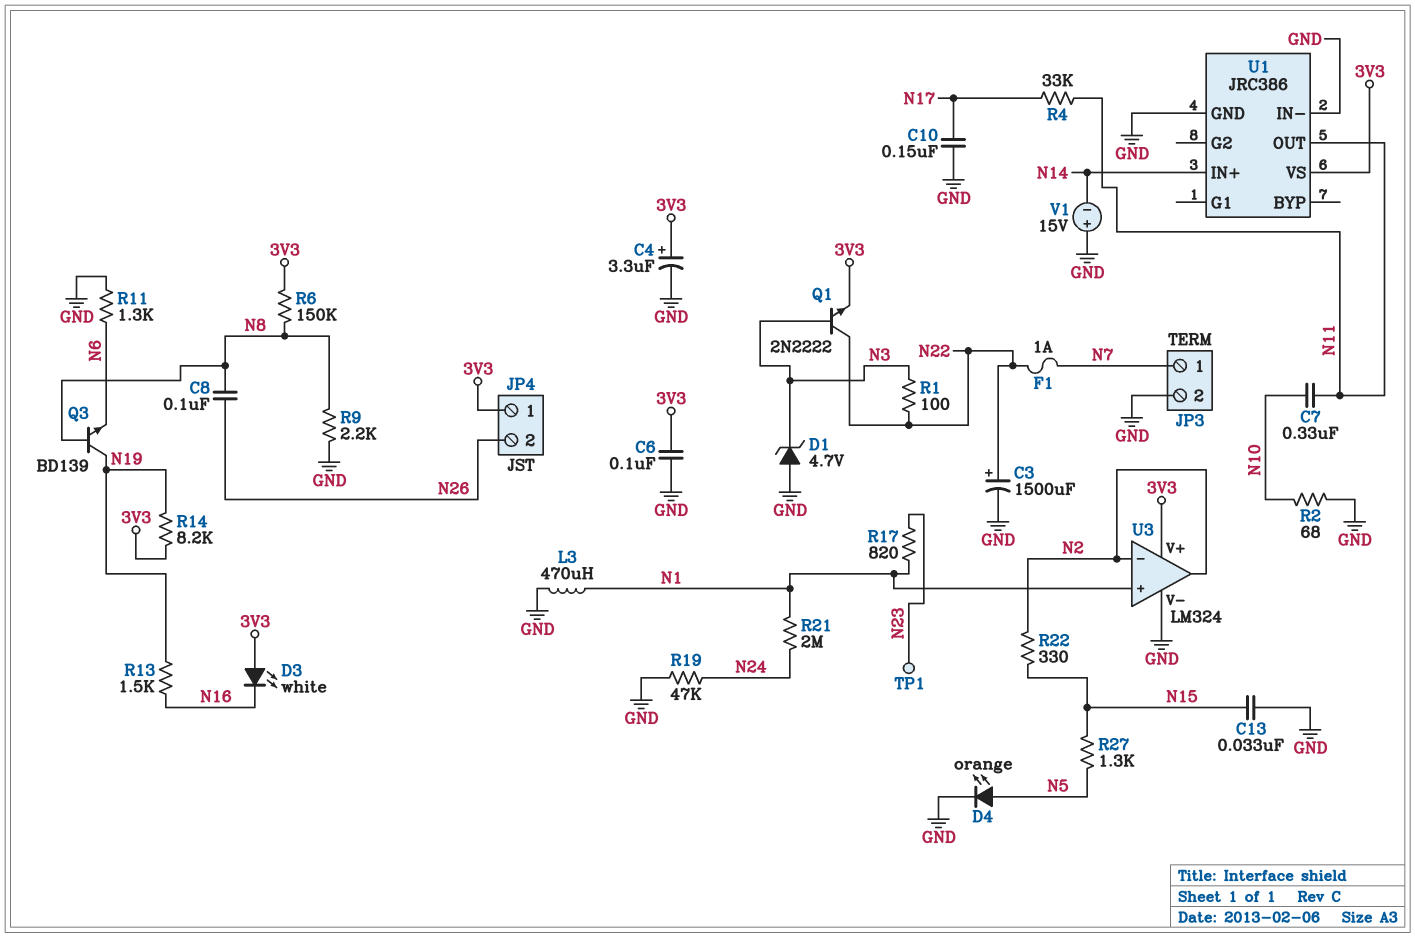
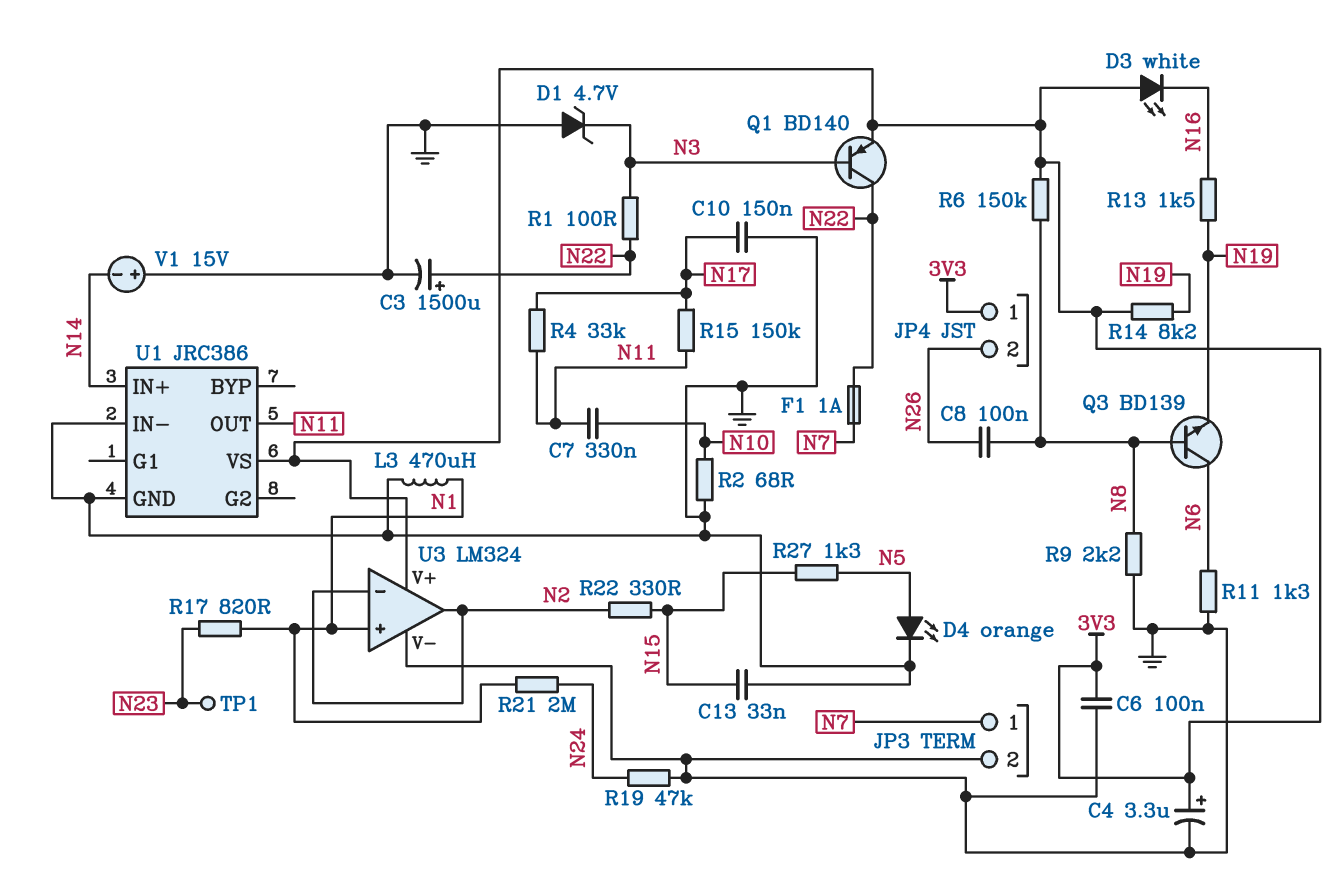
Q1: NPN 2N2222 (B N3, C N22, E 3V3) -> PNP BD140 (B N3, C N22, E 3V3)
Q3: NPN BD139 (B N8, C N19, E N6) -> NPN BD139 (B N8, C N6, E N19)
R15: none -> 150k (N11, N17)

